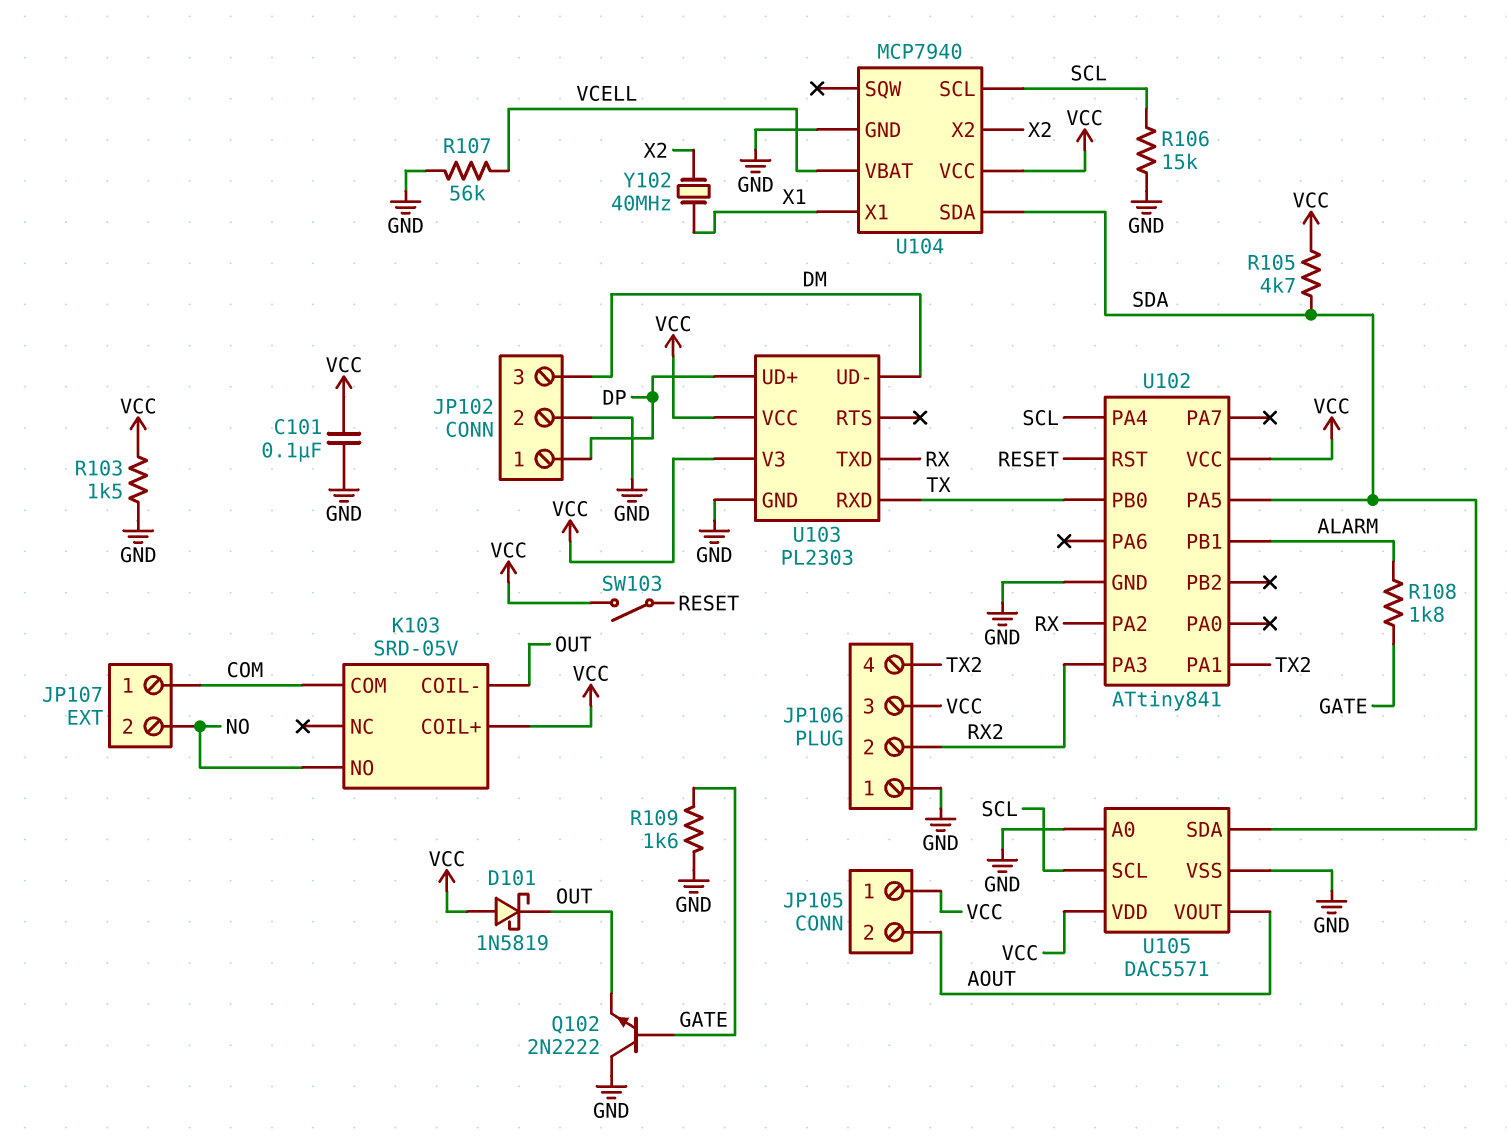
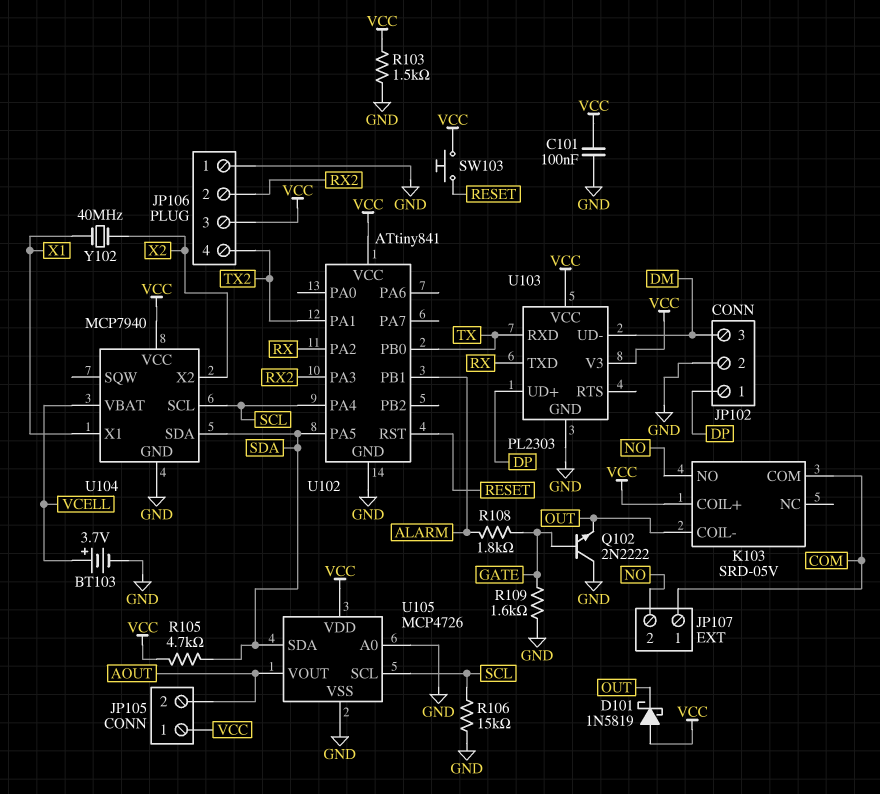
BT103: none -> 3.7V (plus VCELL, minus GND)
R107: 56k (GND, VCELL) -> none
SW103: switch (RESET, VCC) -> button (RESET, VCC)
U105: DAC5571 -> MCP4726

